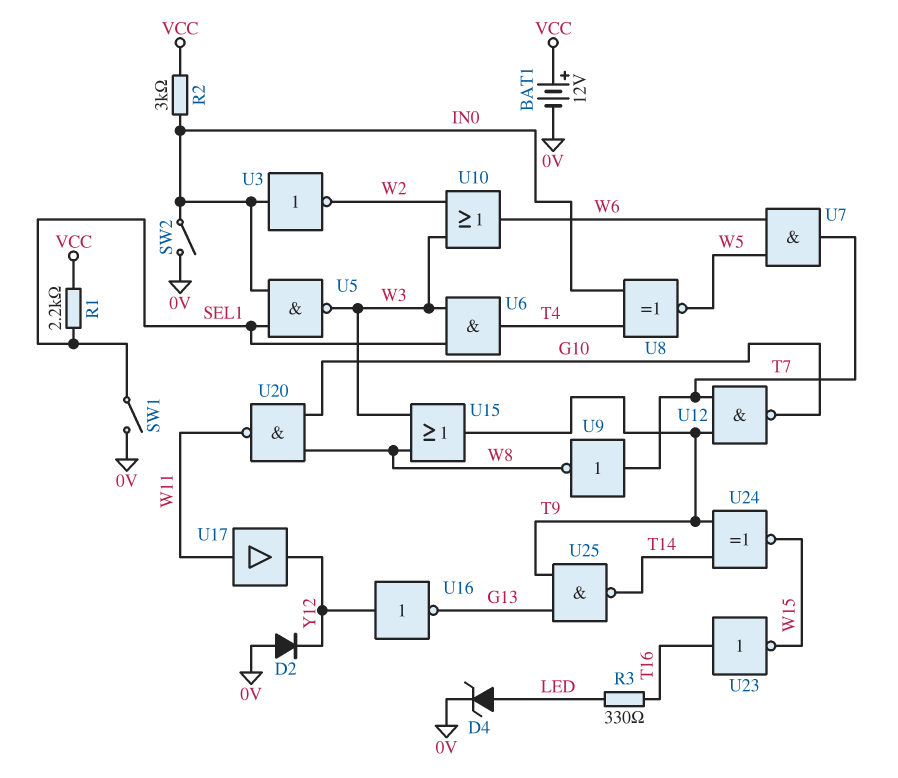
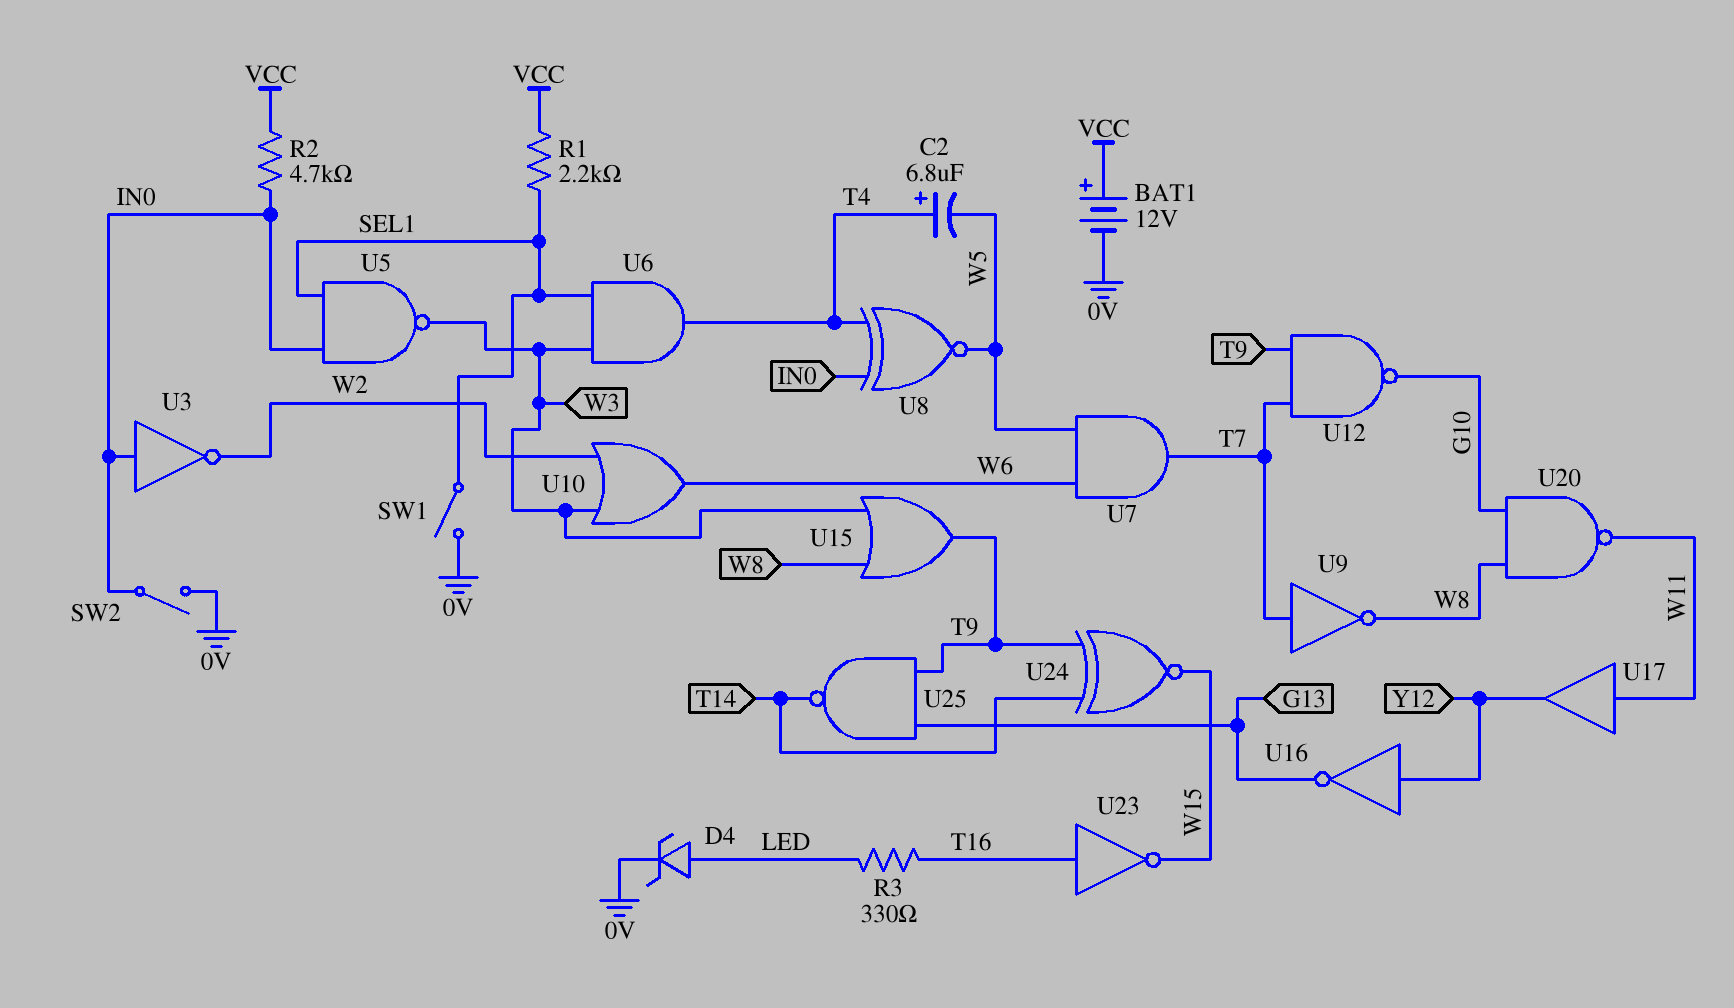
C2: none -> 6.8uF (plus T4, minus W5)
D2: diode (A 0V, K Y12) -> none
R2: 3k (IN0, VCC) -> 4.7k (IN0, VCC)

